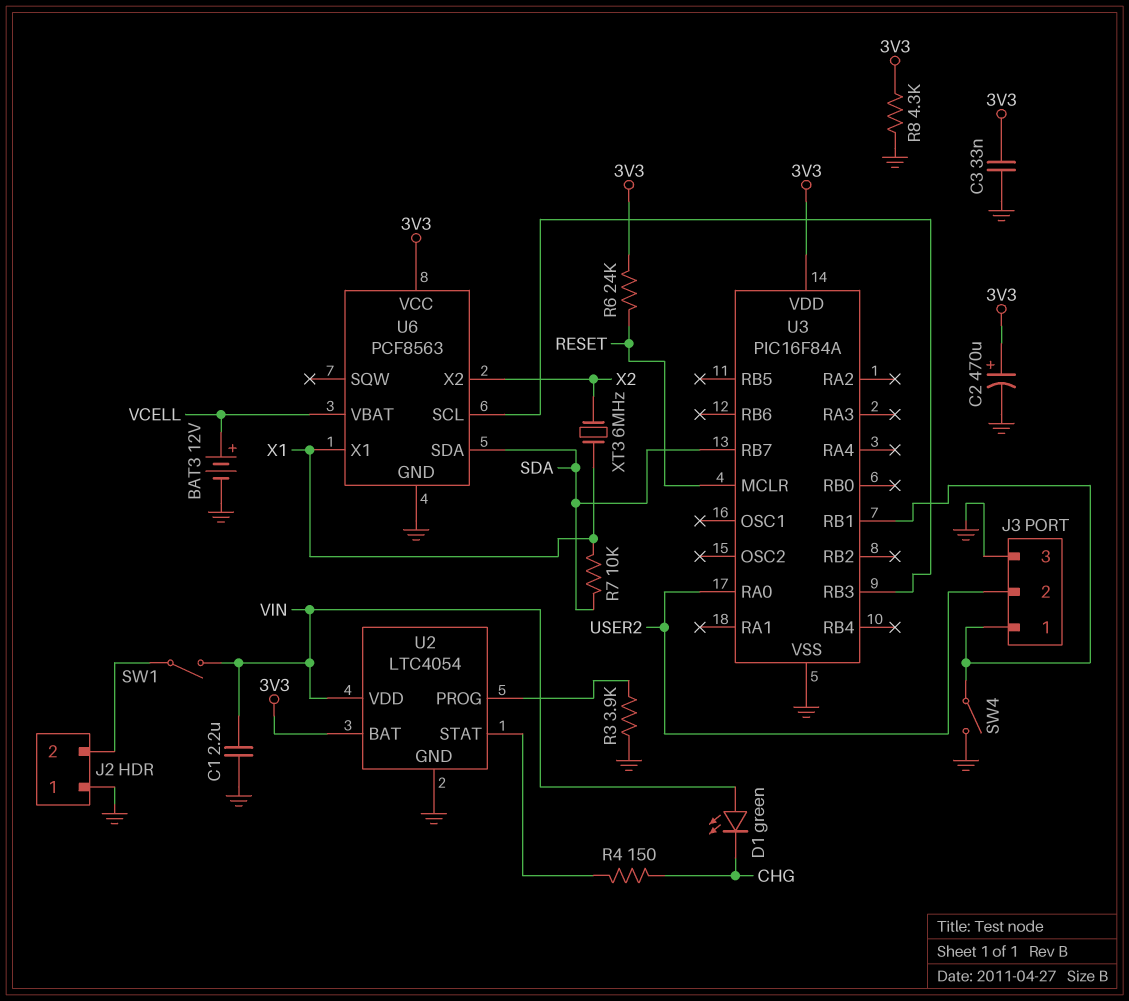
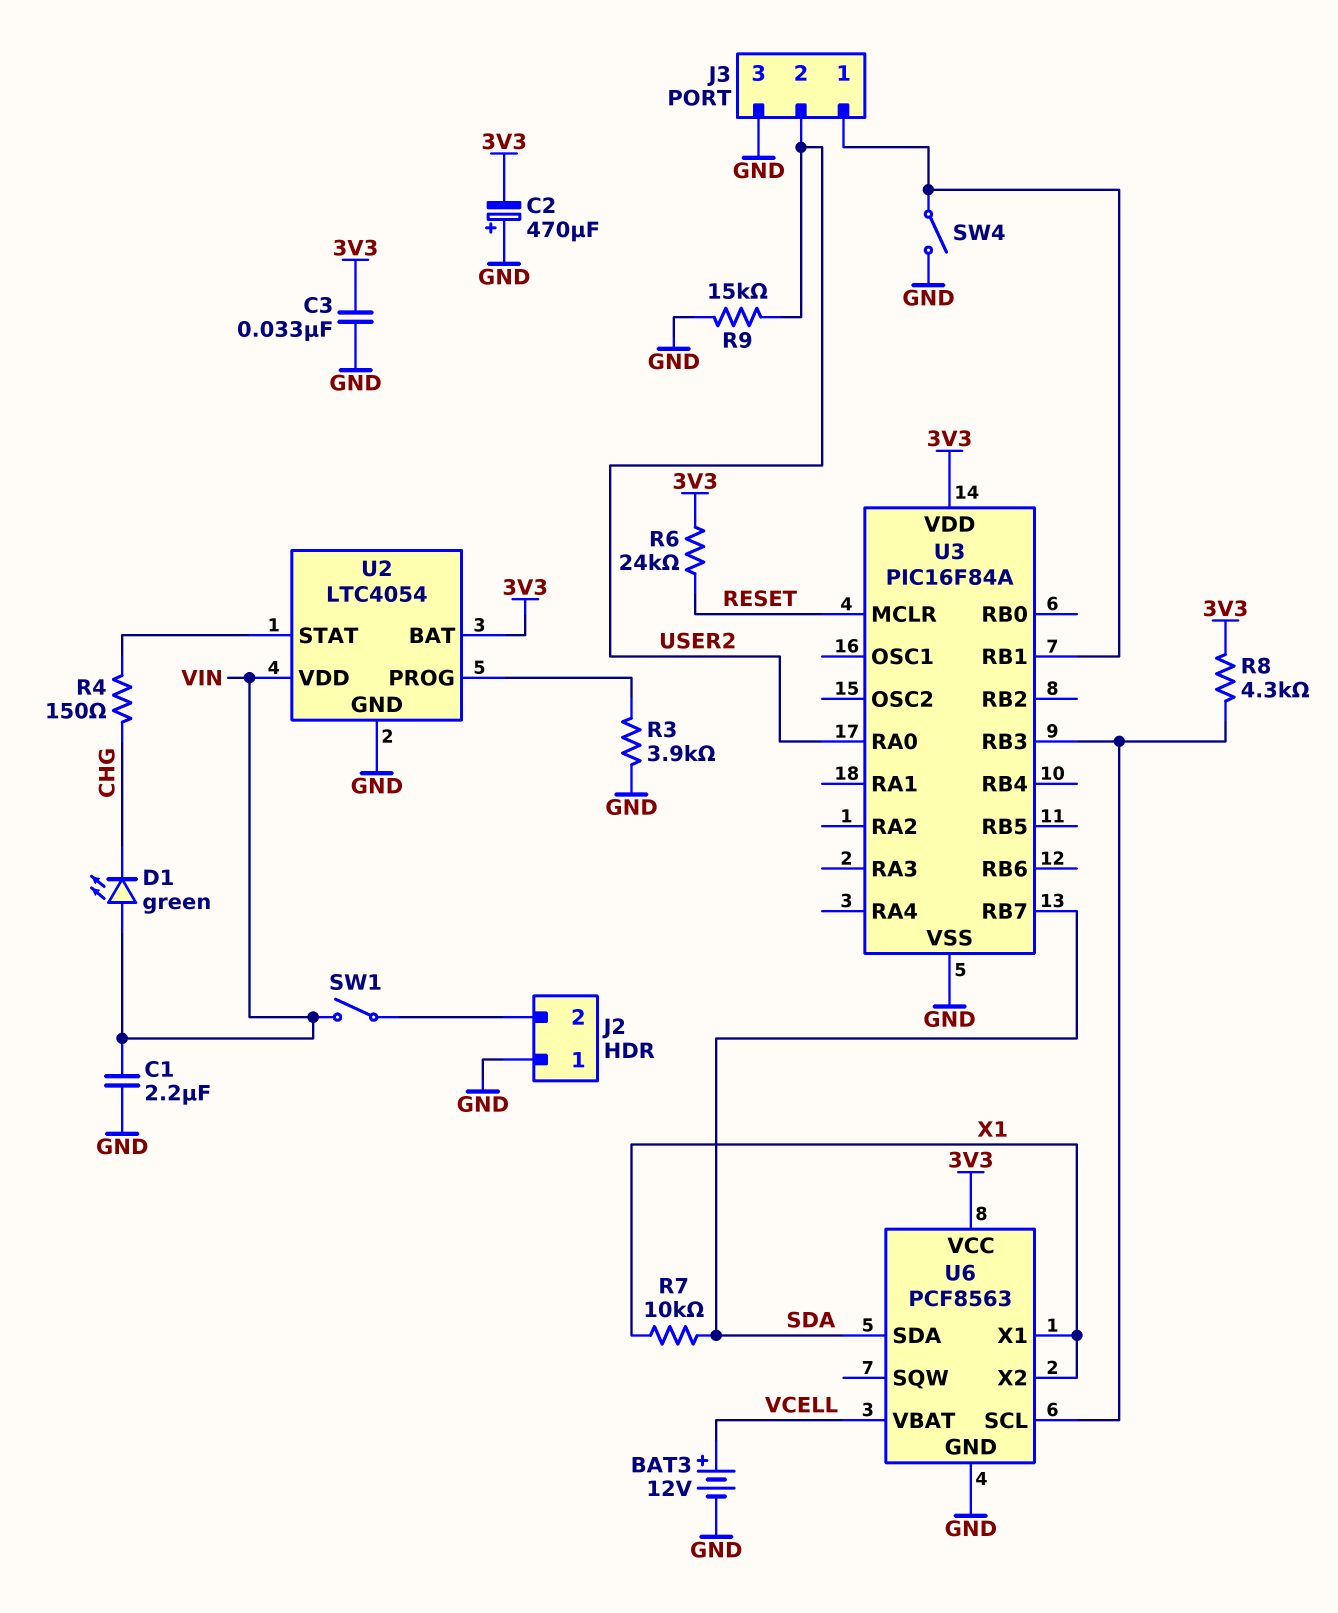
C2: 470uF (plus 3V3, minus GND) -> 470uF (plus GND, minus 3V3)
R8: 4.3k (3V3, GND) -> 4.3k (3V3, U3/RB3)
R9: none -> 15k (GND, USER2)
U6 pin X2: X2 -> X1
XT3: 6MHz (X1, X2) -> none

